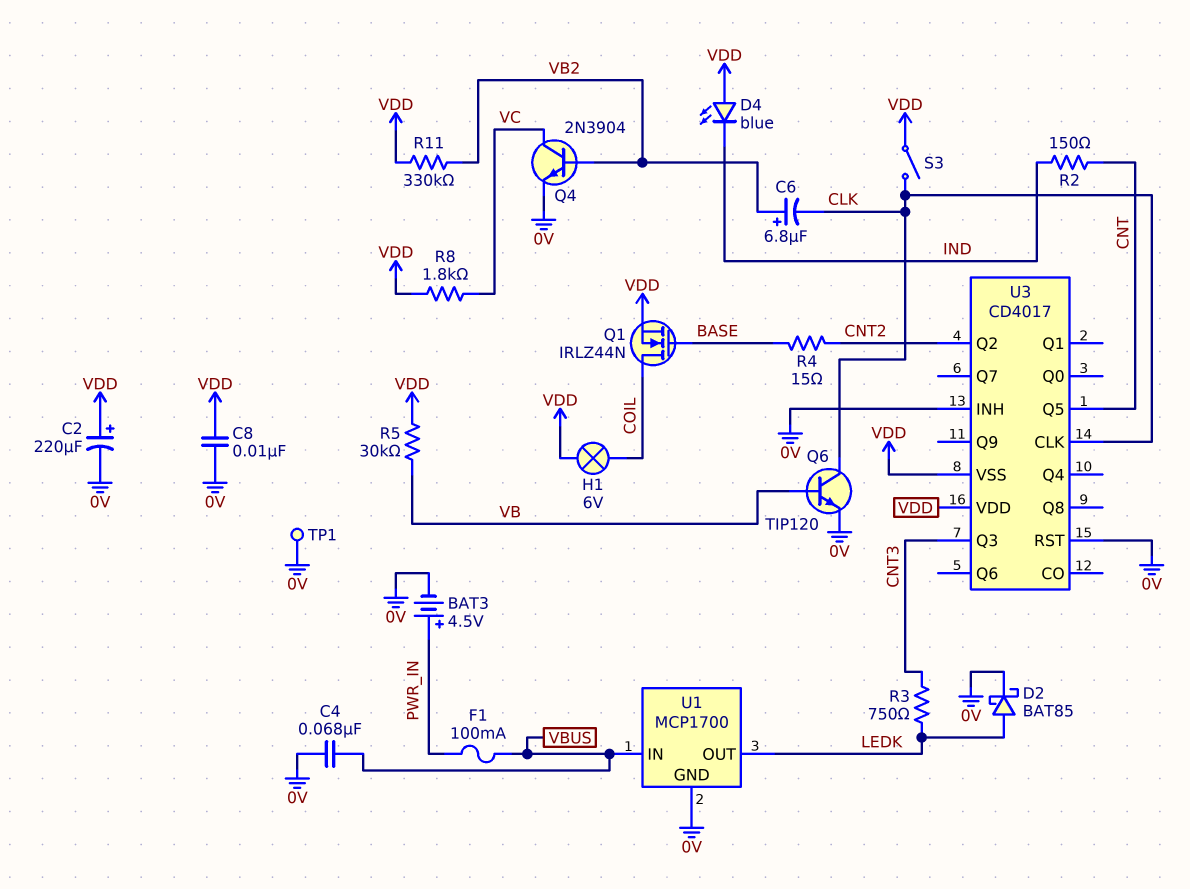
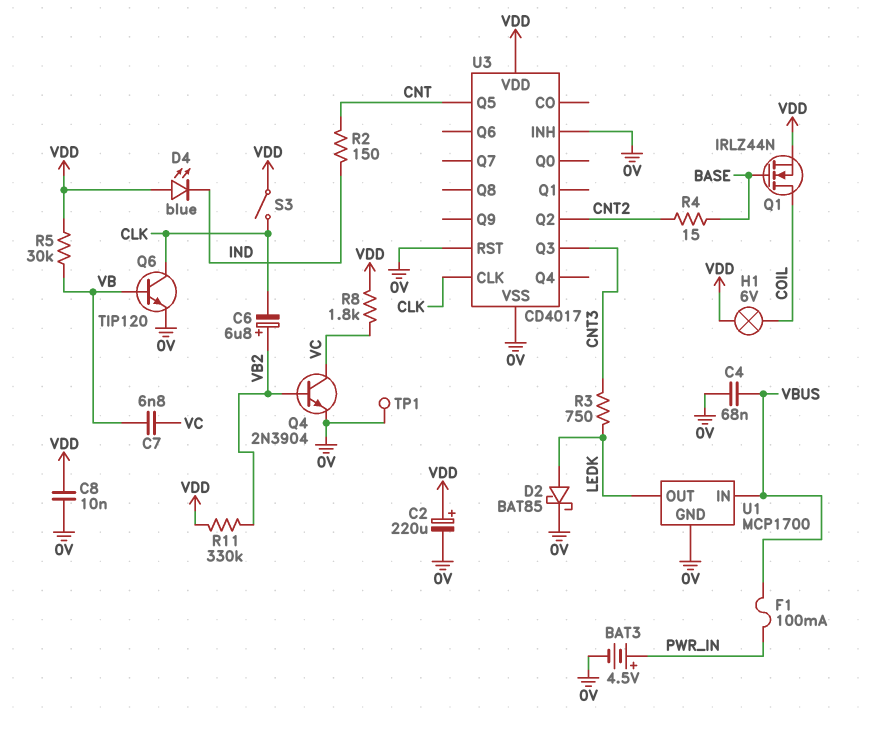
C7: none -> 6.8nF (VB, VC)
U3 pin VSS: VDD -> 0V

